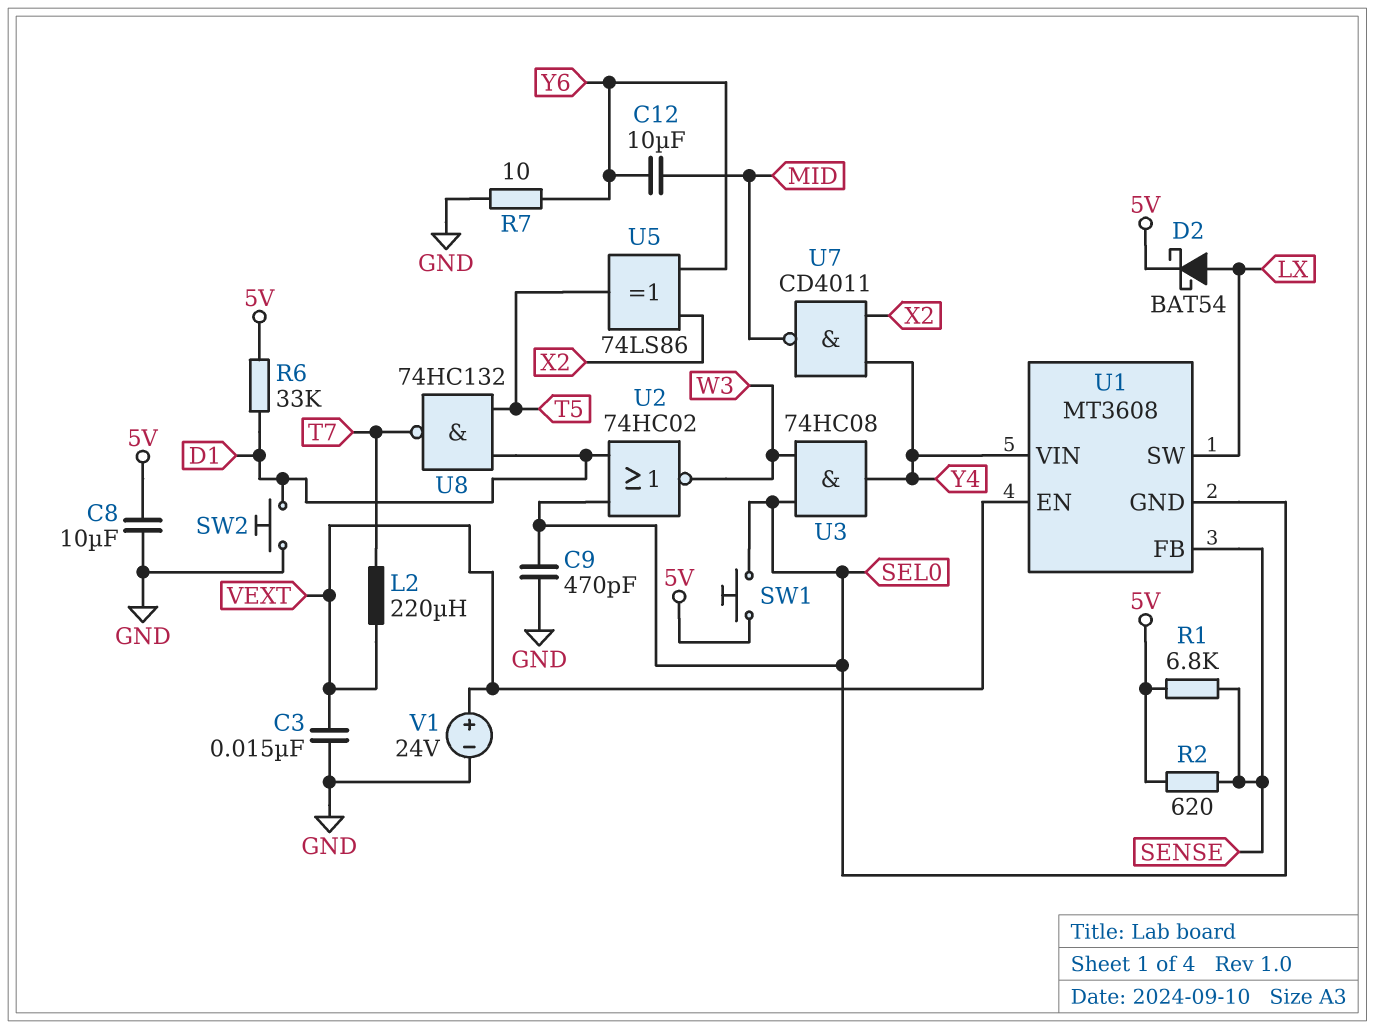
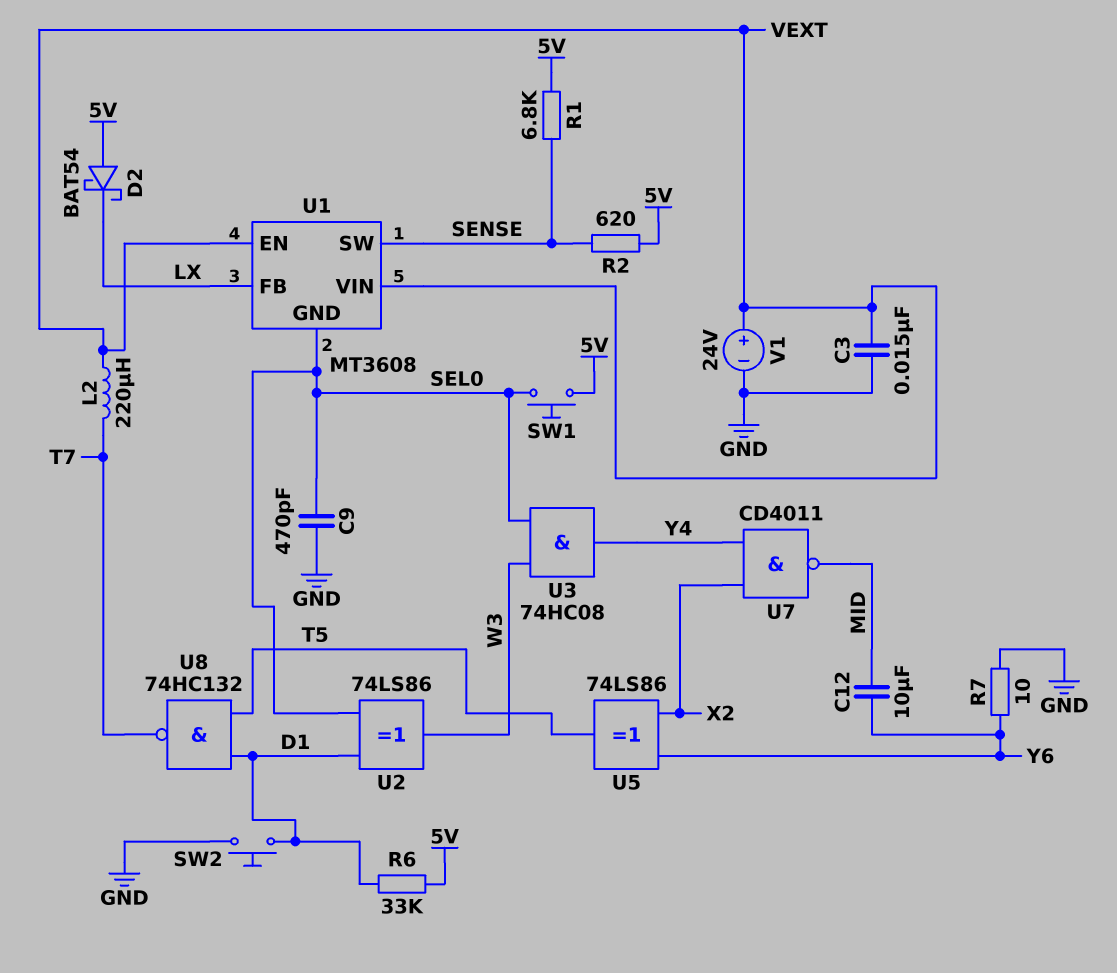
C8: 10uF (5V, GND) -> none
D2: schottky BAT54 (A LX, K 5V) -> schottky BAT54 (A 5V, K LX)
U1 pin FB: SENSE -> LX
U1 pin SW: LX -> SENSE
U1 pin VIN: Y4 -> VEXT
U2: NOR 74HC02 (in D1, in SEL0, out W3) -> XOR 74LS86 (in D1, in SEL0, out W3)

